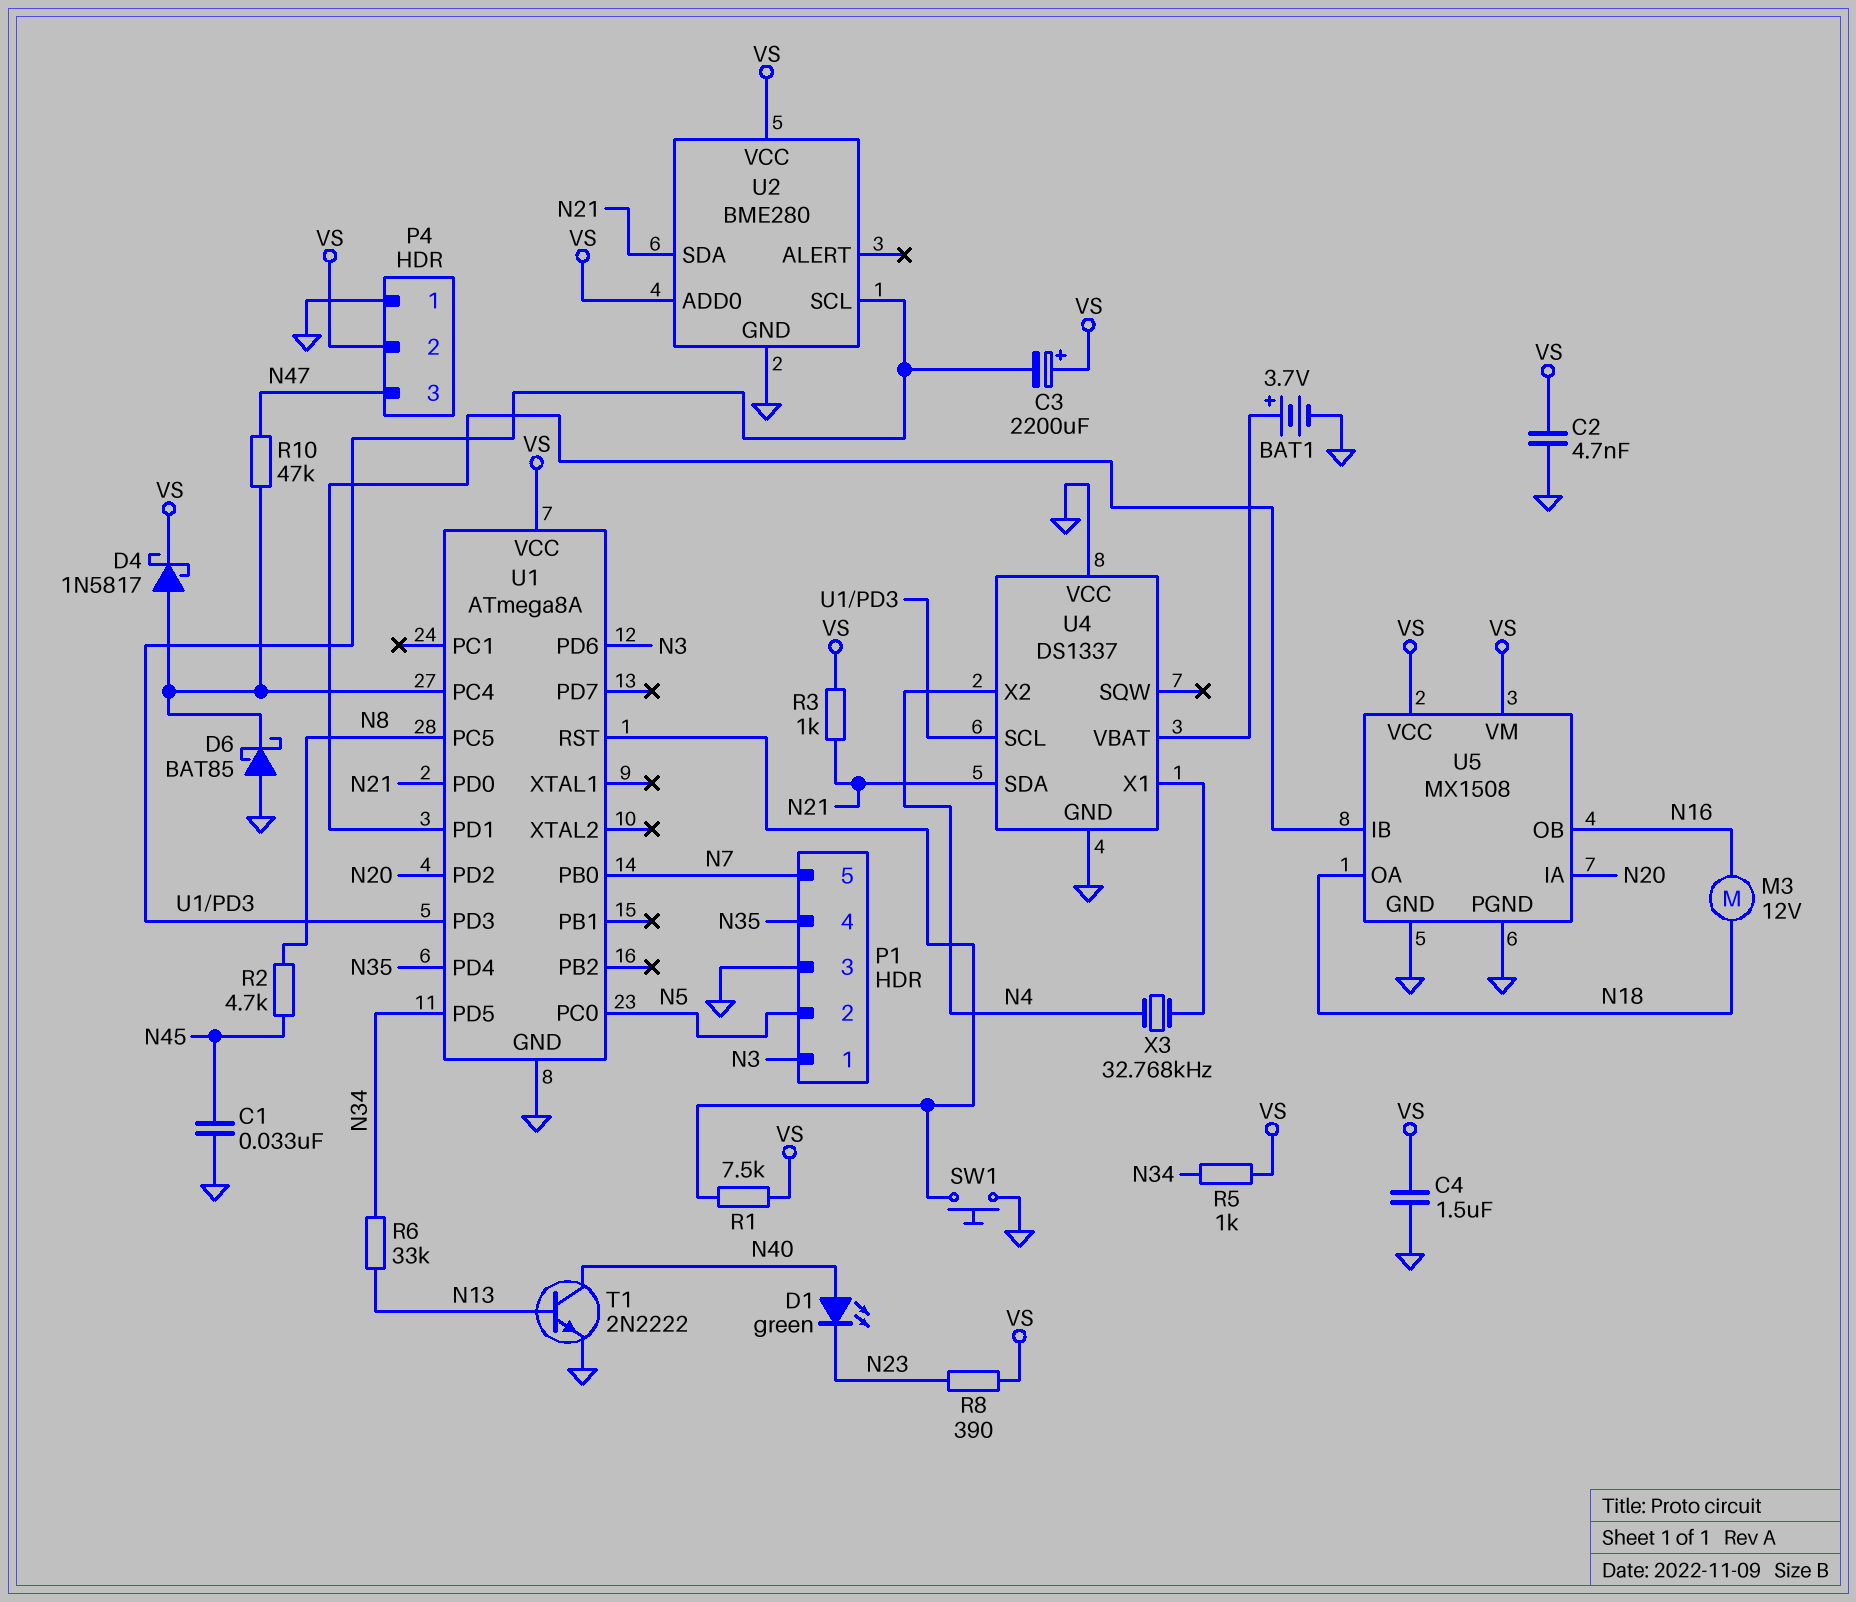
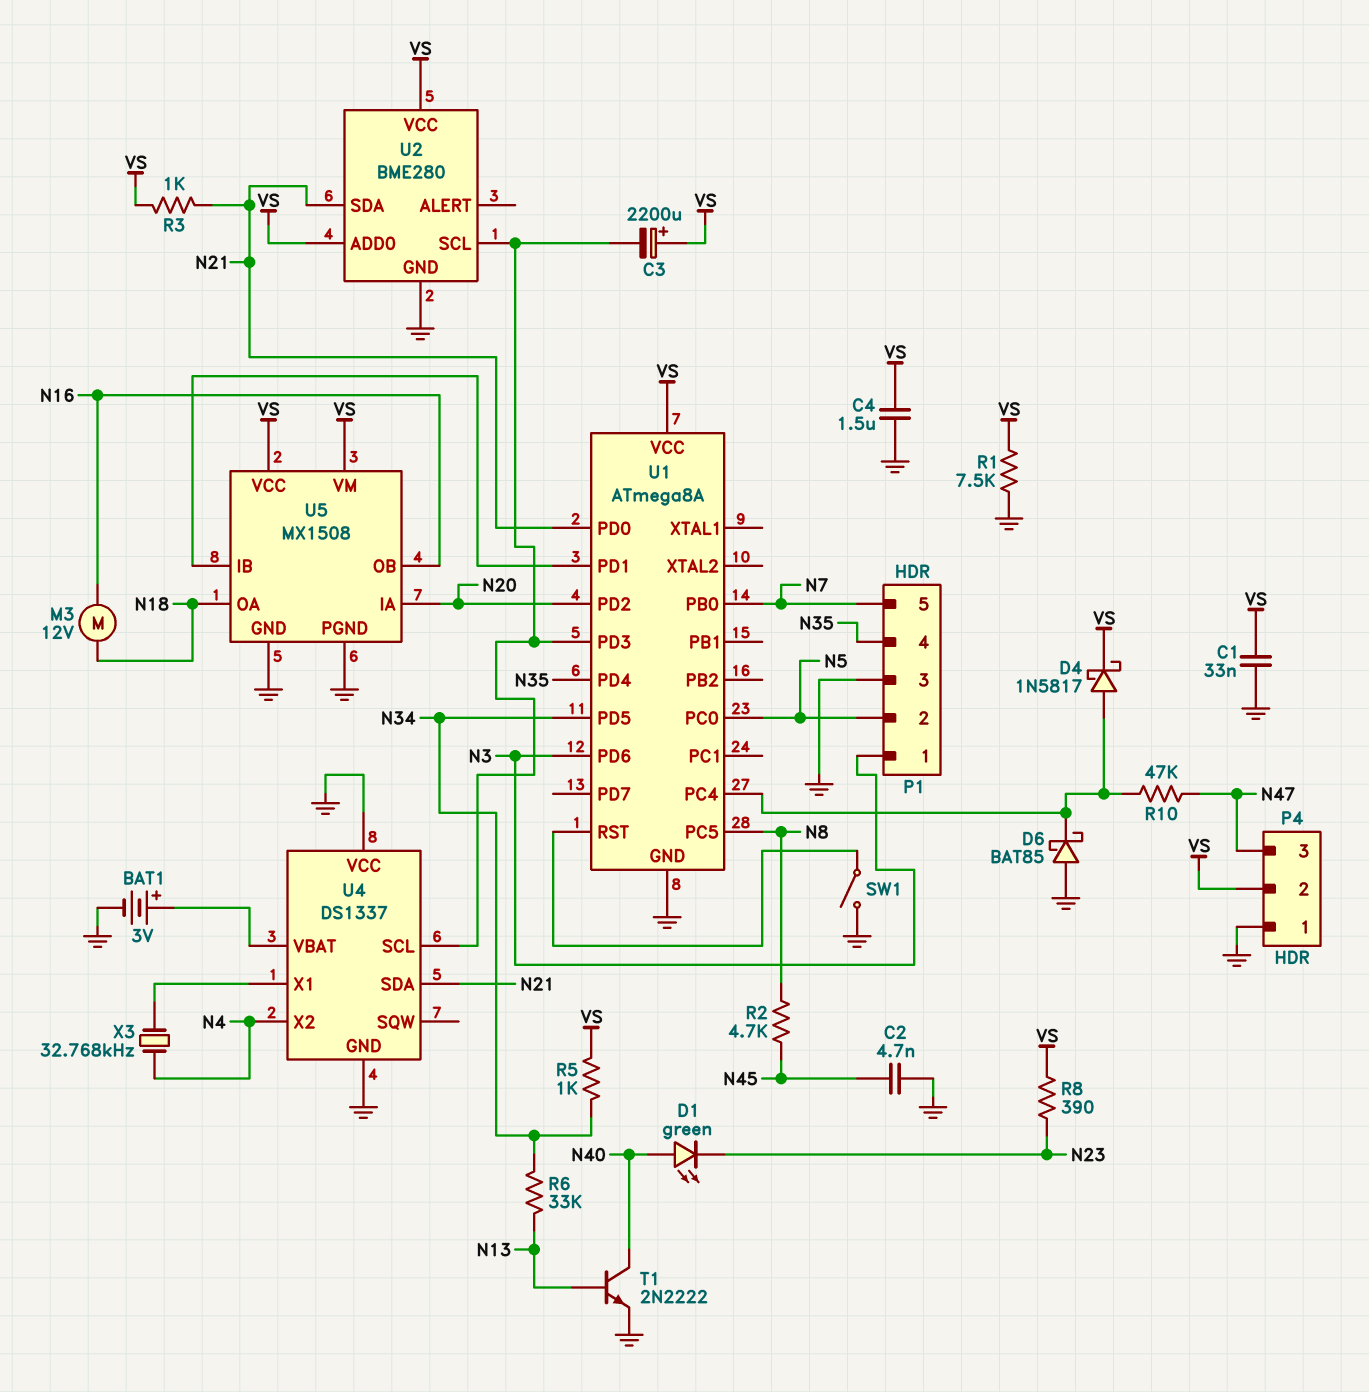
BAT1: 3.7V (plus U4/VBAT, minus GND) -> 3V (plus U4/VBAT, minus GND)
C1: 33nF (GND, N45) -> 33nF (GND, VS)
C2: 4.7nF (GND, VS) -> 4.7nF (GND, N45)
R1: 7.5k (U1/RST, VS) -> 7.5k (GND, VS)
SW1: button (GND, U1/RST) -> switch (GND, U1/RST)

